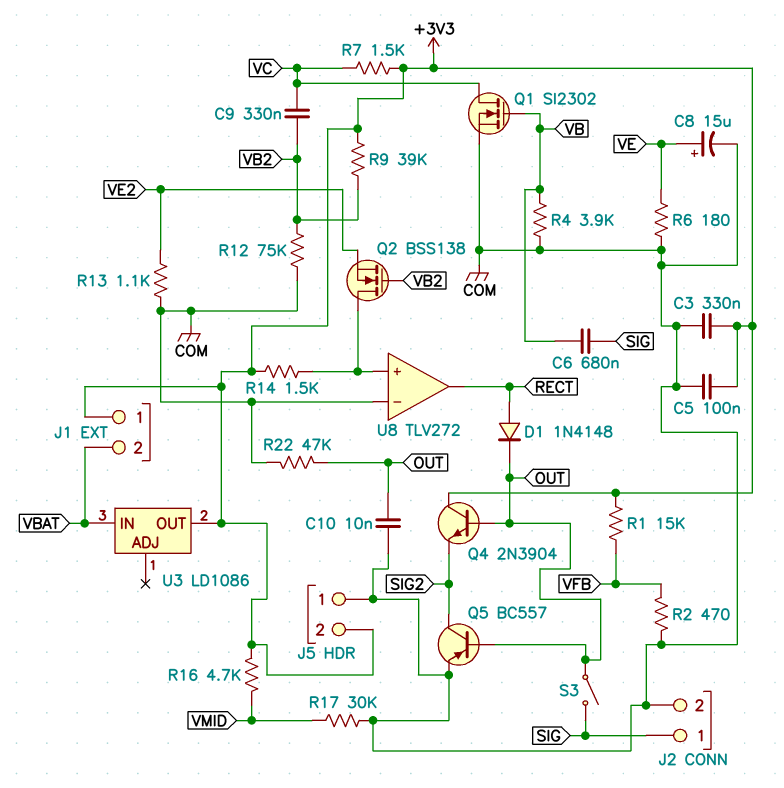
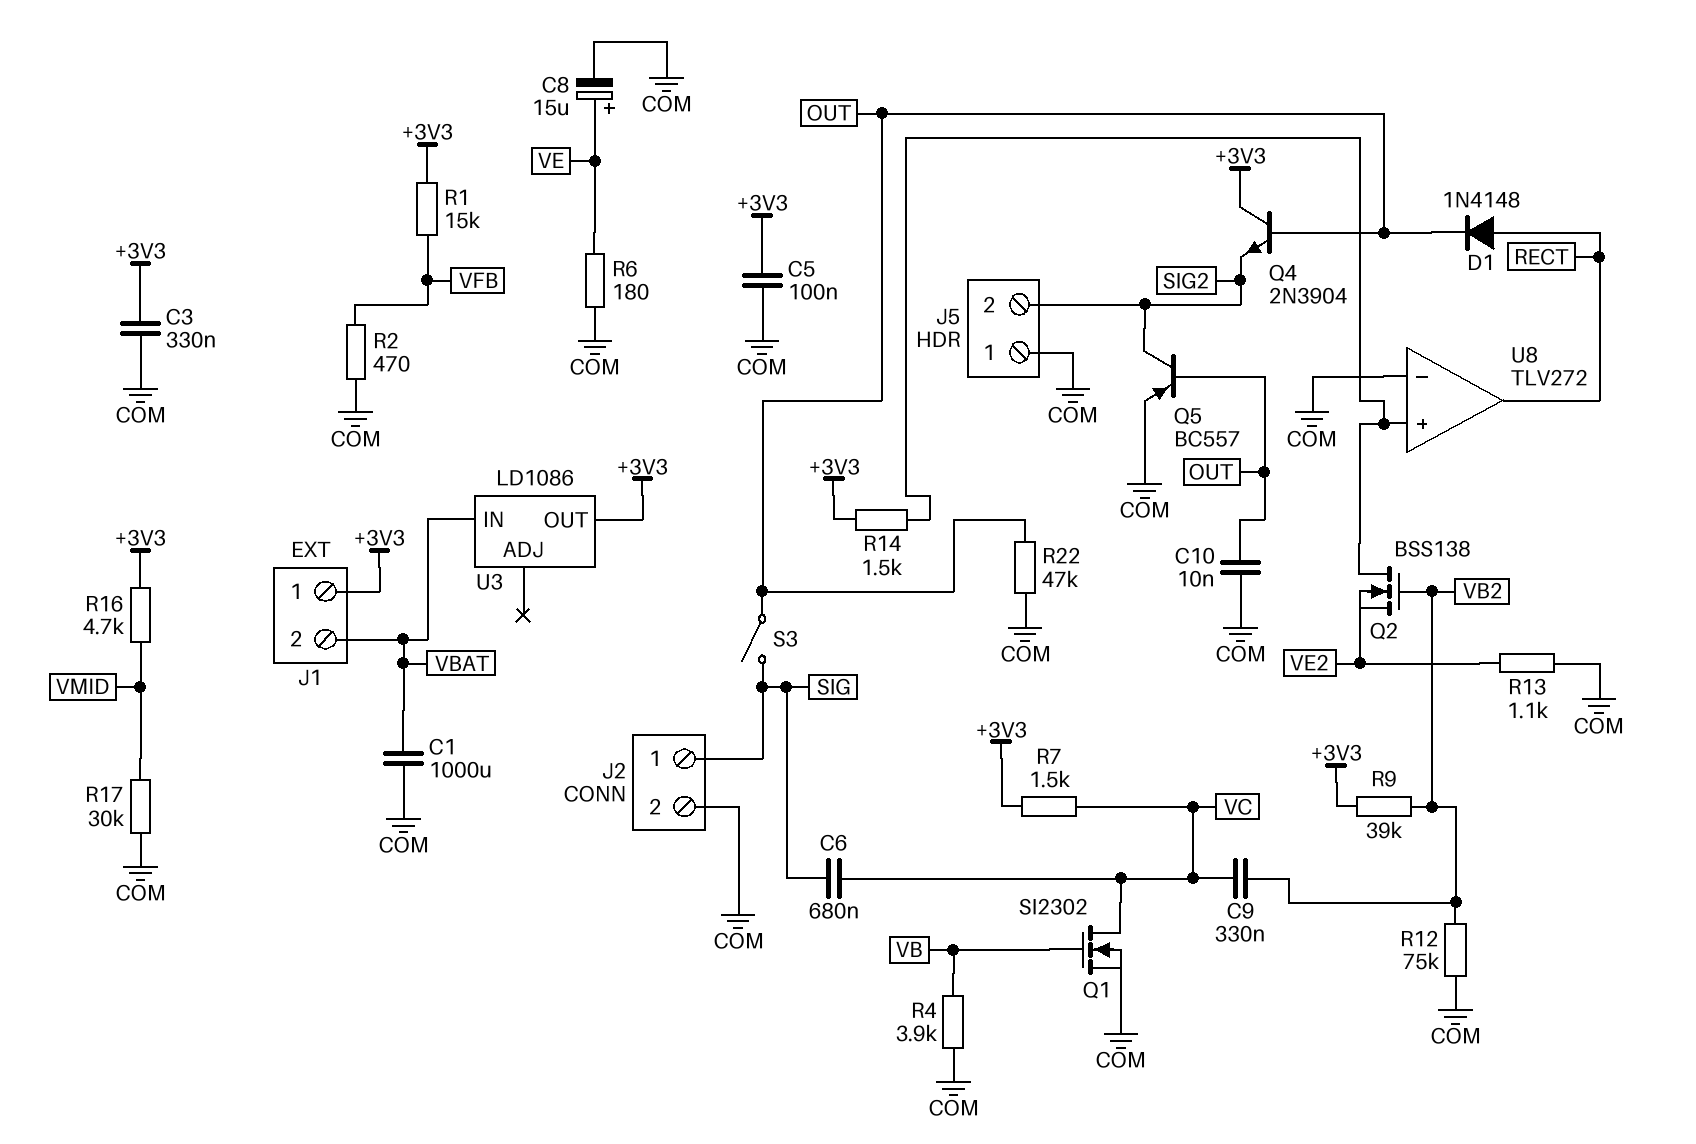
C1: none -> 1000uF (COM, VBAT)
C6: 680nF (SIG, VB) -> 680nF (SIG, VC)
J5 pin 2: +3V3 -> SIG2

